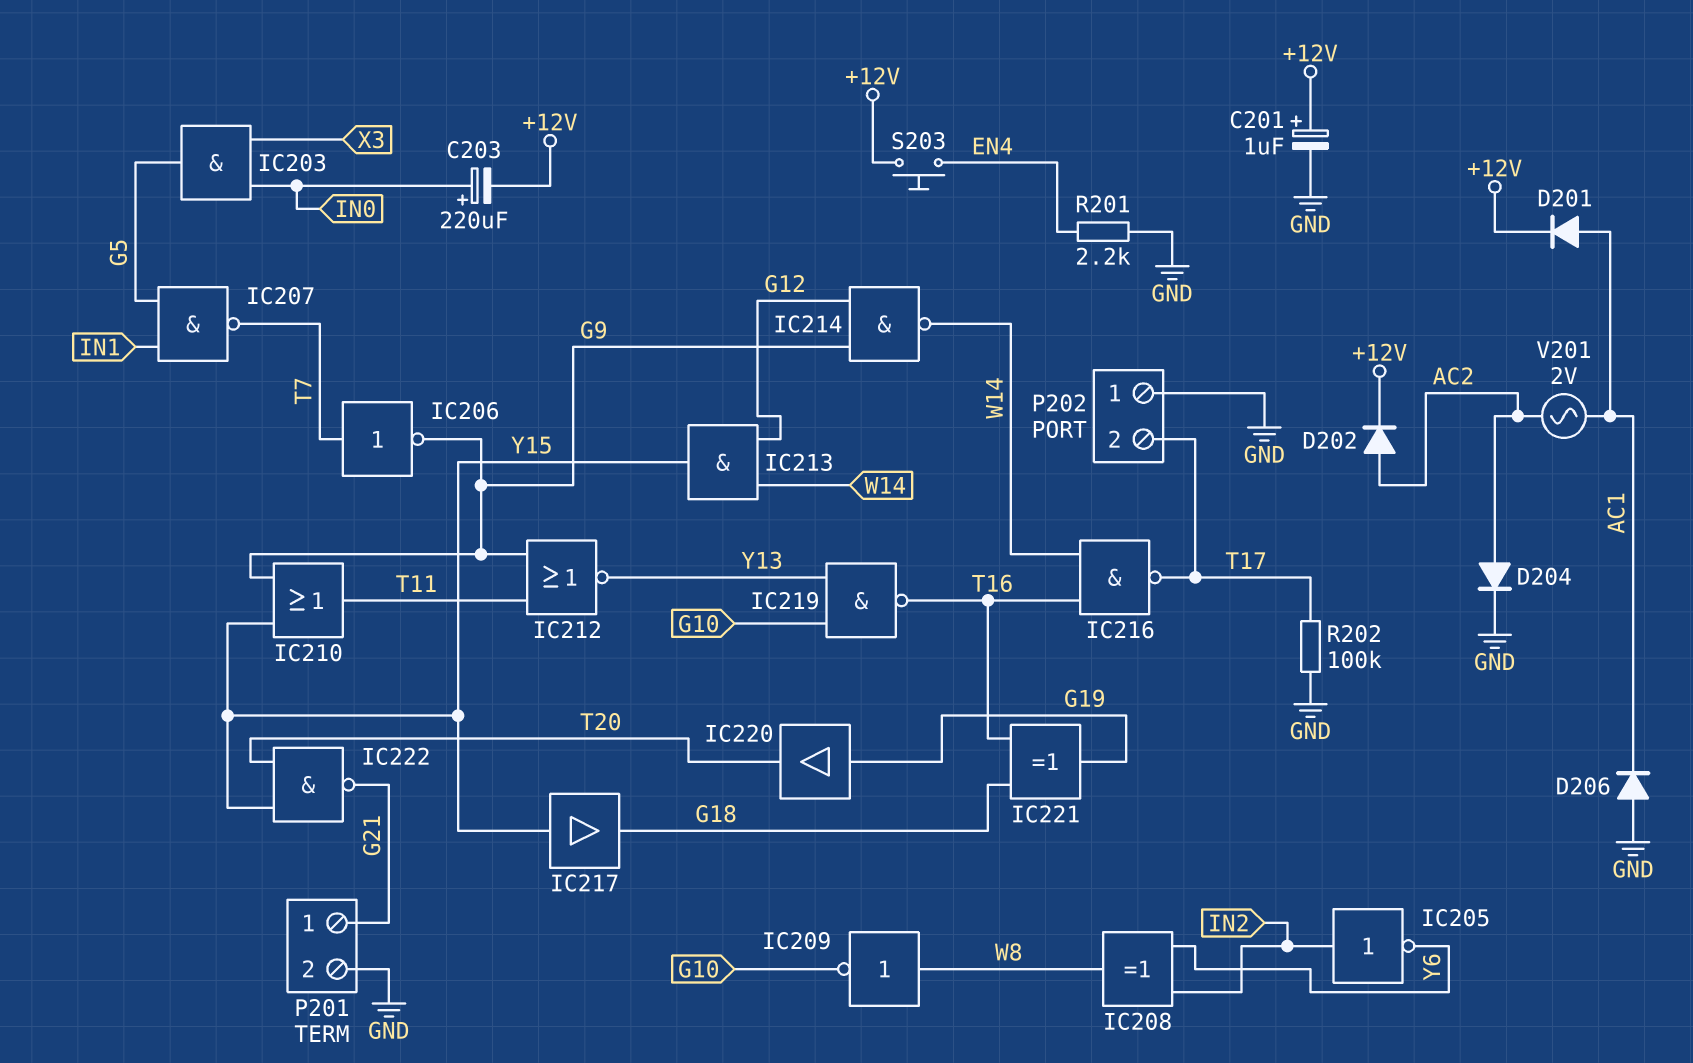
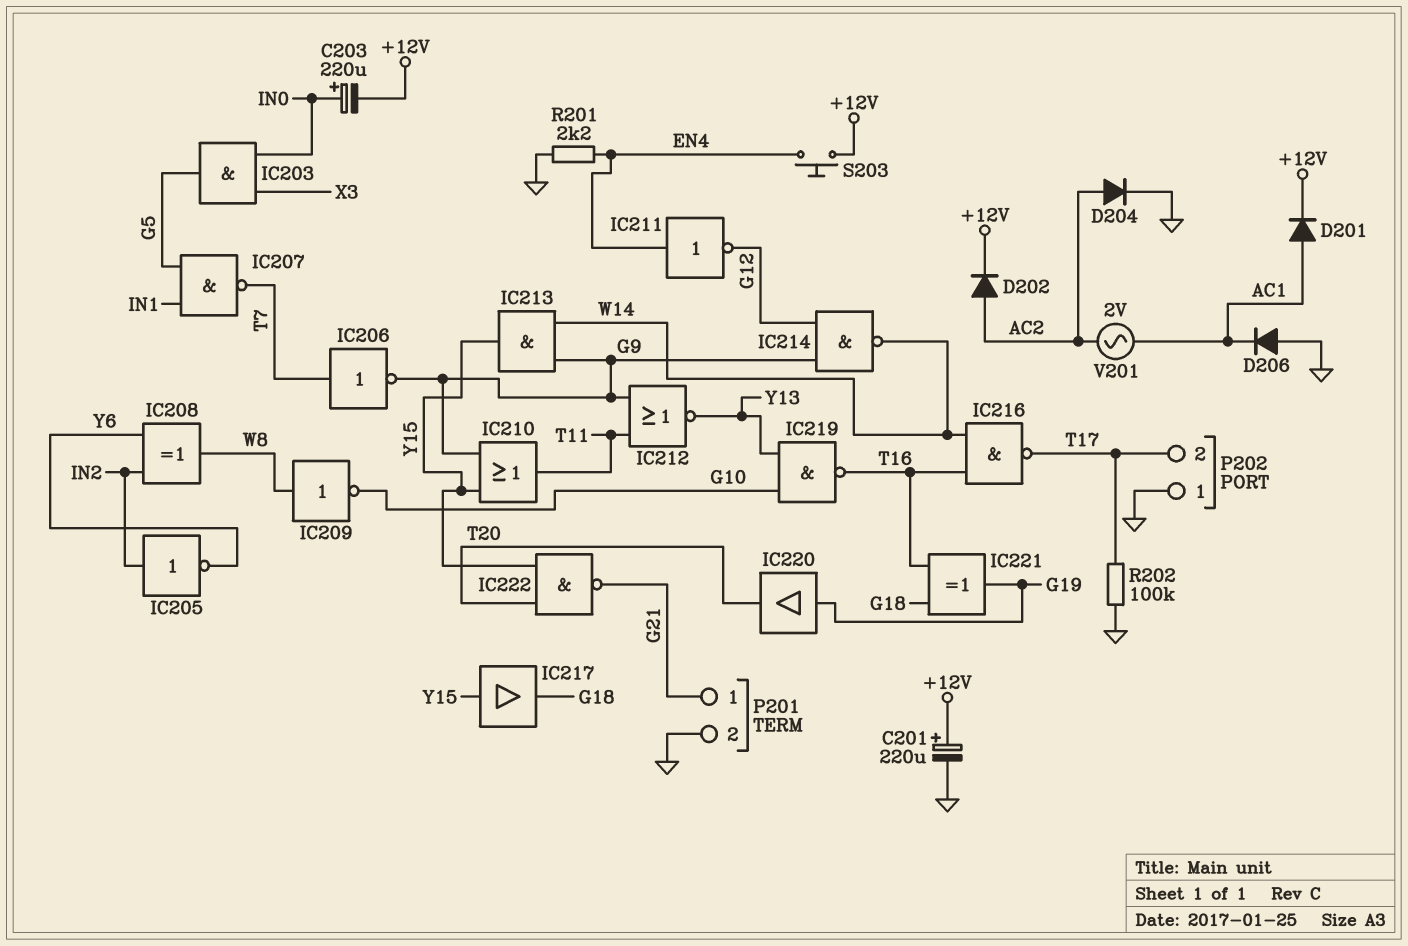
C201: 1uF (plus +12V, minus GND) -> 220uF (plus +12V, minus GND)
IC211: none -> NOT (in EN4, out G12)
IC213: AND (in G12, in W14, out Y15) -> AND (in G9, in W14, out Y15)

